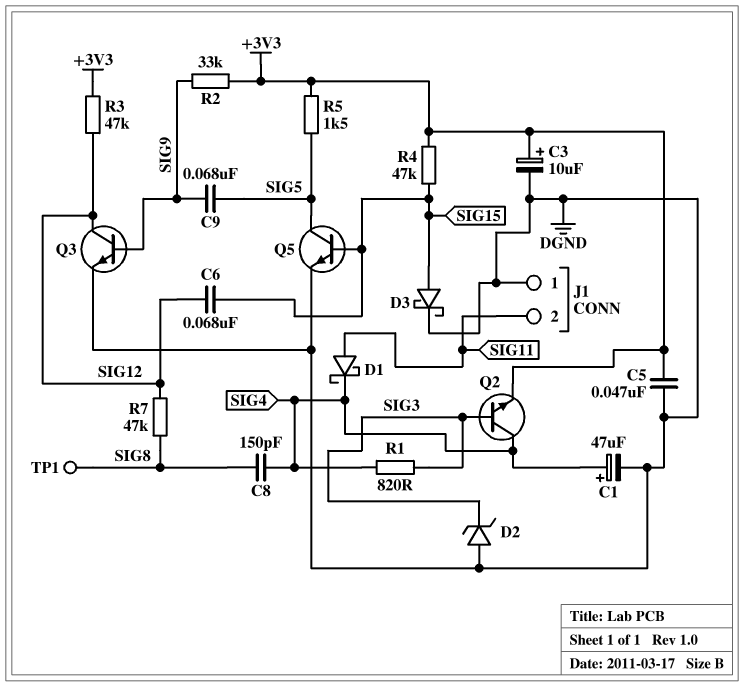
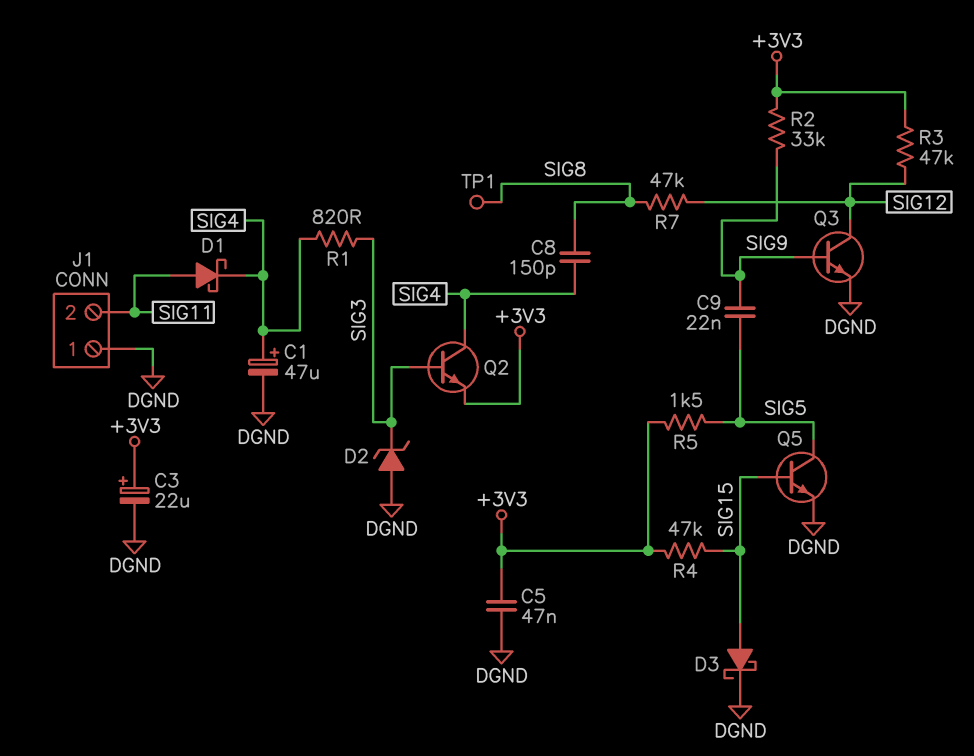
C3: 10uF (plus +3V3, minus DGND) -> 22uF (plus +3V3, minus DGND)
C6: 68nF (SIG12, SIG15) -> none
C9: 68nF (SIG5, SIG9) -> 22nF (SIG5, SIG9)

